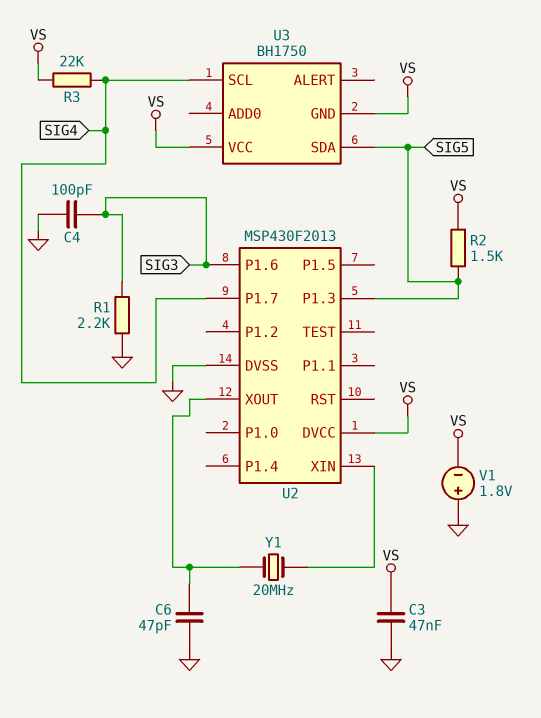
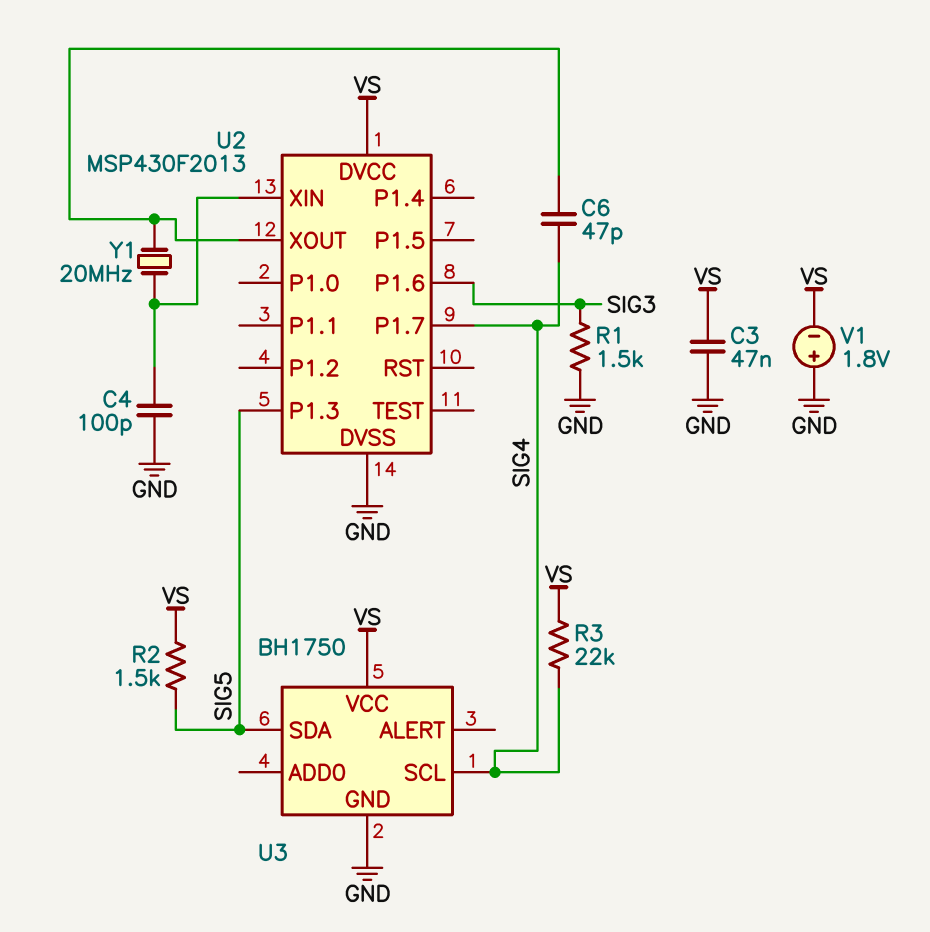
C4: 100pF (GND, SIG3) -> 100pF (GND, U2/XIN)
C6: 47pF (GND, U2/XOUT) -> 47pF (SIG4, U2/XOUT)
R1: 2.2k (GND, SIG3) -> 1.5k (GND, SIG3)
U3 pin GND: VS -> GND

